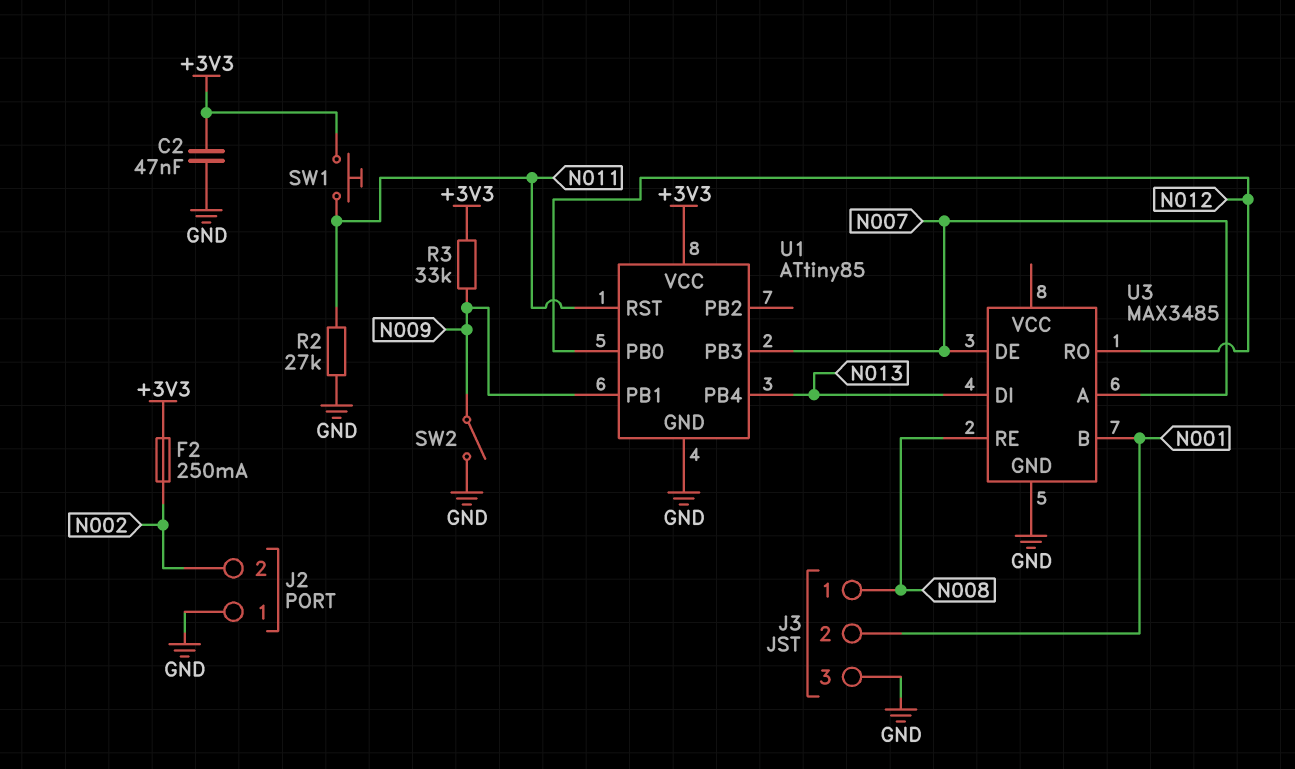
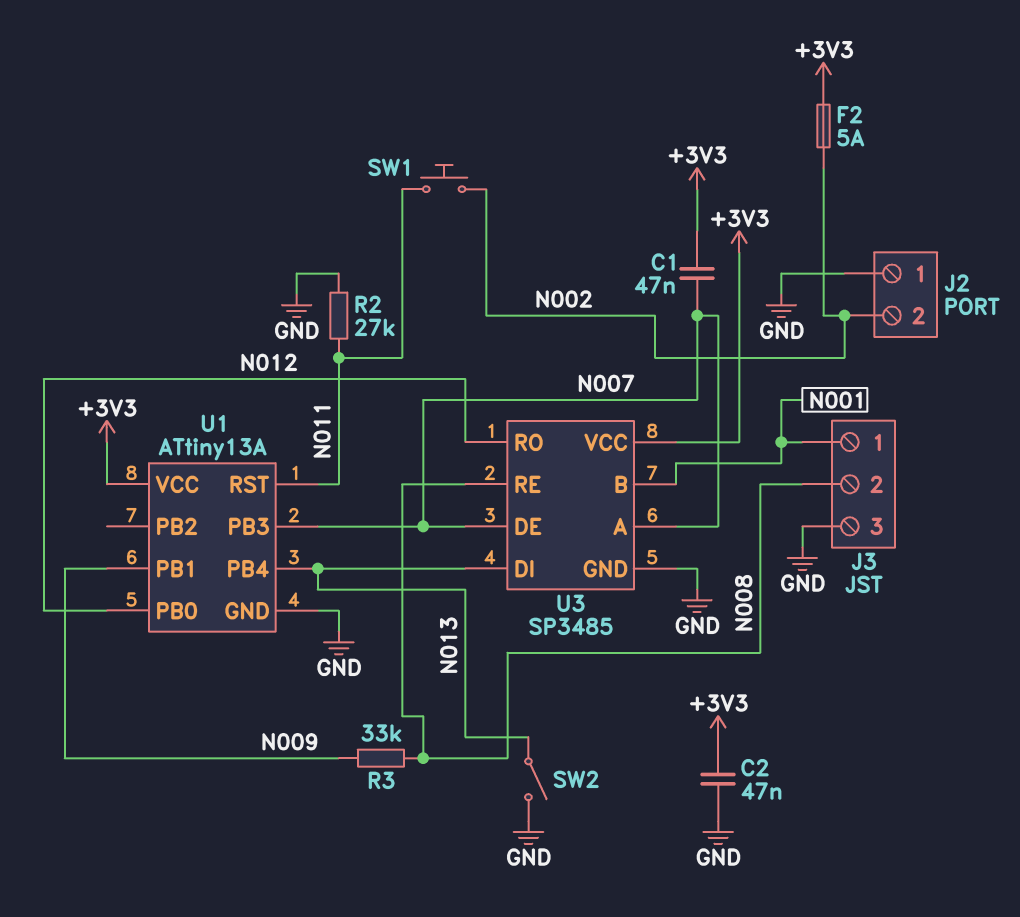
C1: none -> 47nF (+3V3, N007)
F2: 250mA (+3V3, N002) -> 5A (+3V3, N002)
J3 pin 1: N008 -> N001
J3 pin 2: N001 -> N008
R3: 33k (+3V3, N009) -> 33k (N008, N009)
SW1: button (+3V3, N011) -> button (N002, N011)
SW2: switch (GND, N009) -> switch (GND, N013)
U1: ATtiny85 -> ATtiny13A
U3: MAX3485 -> SP3485
U3 pin VCC: none -> +3V3

